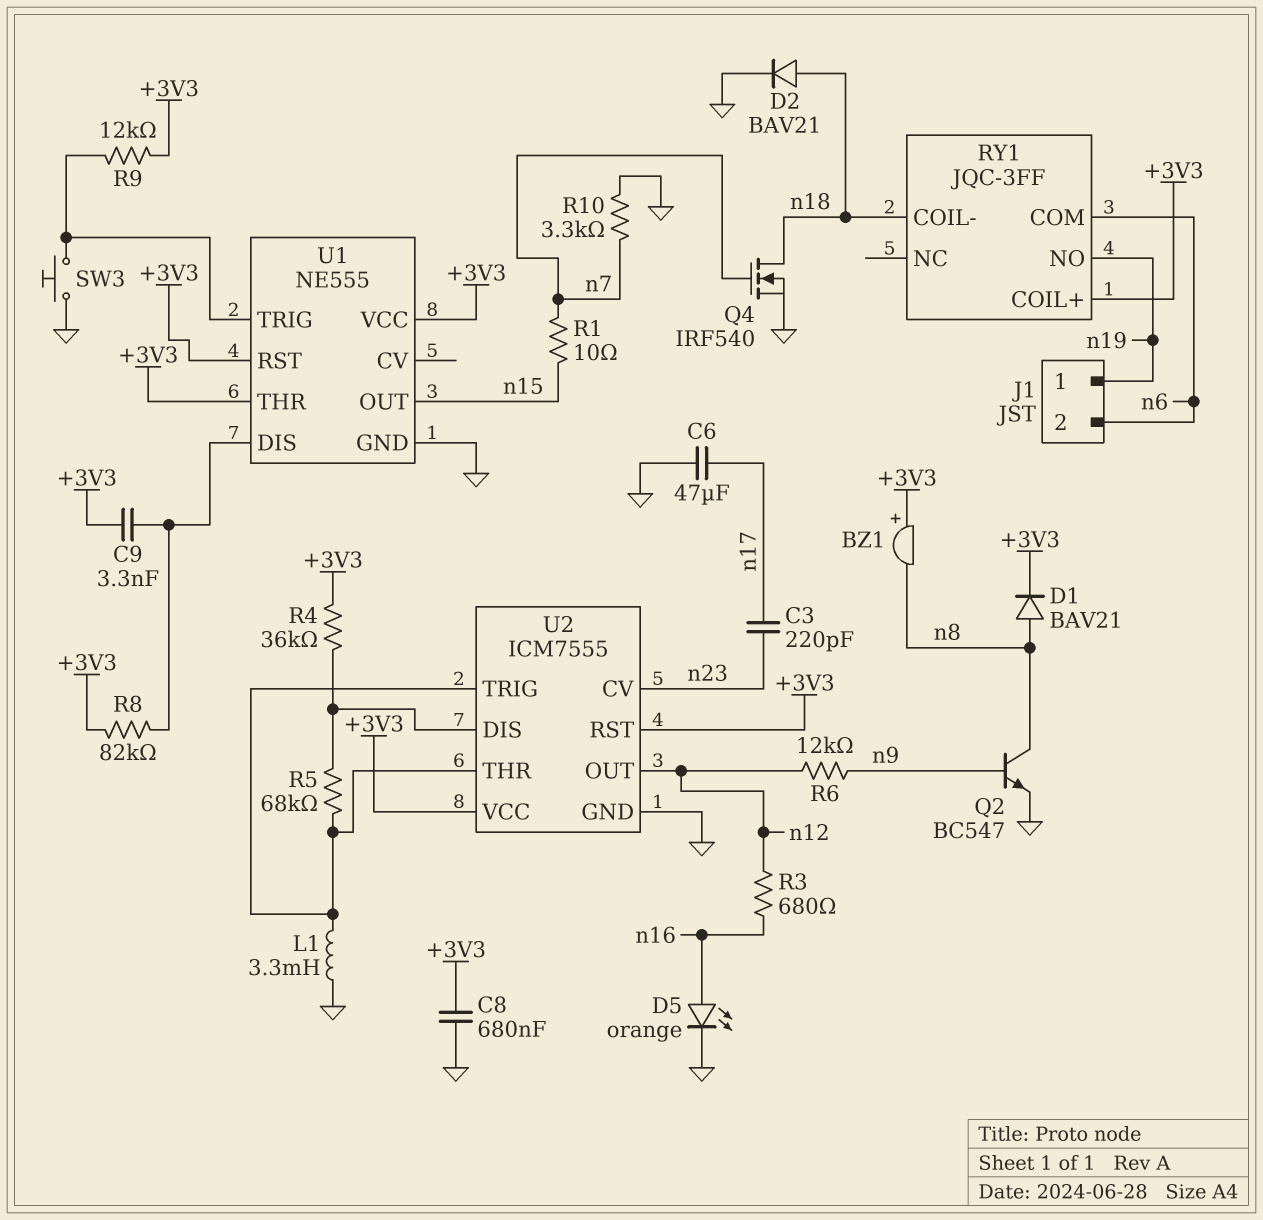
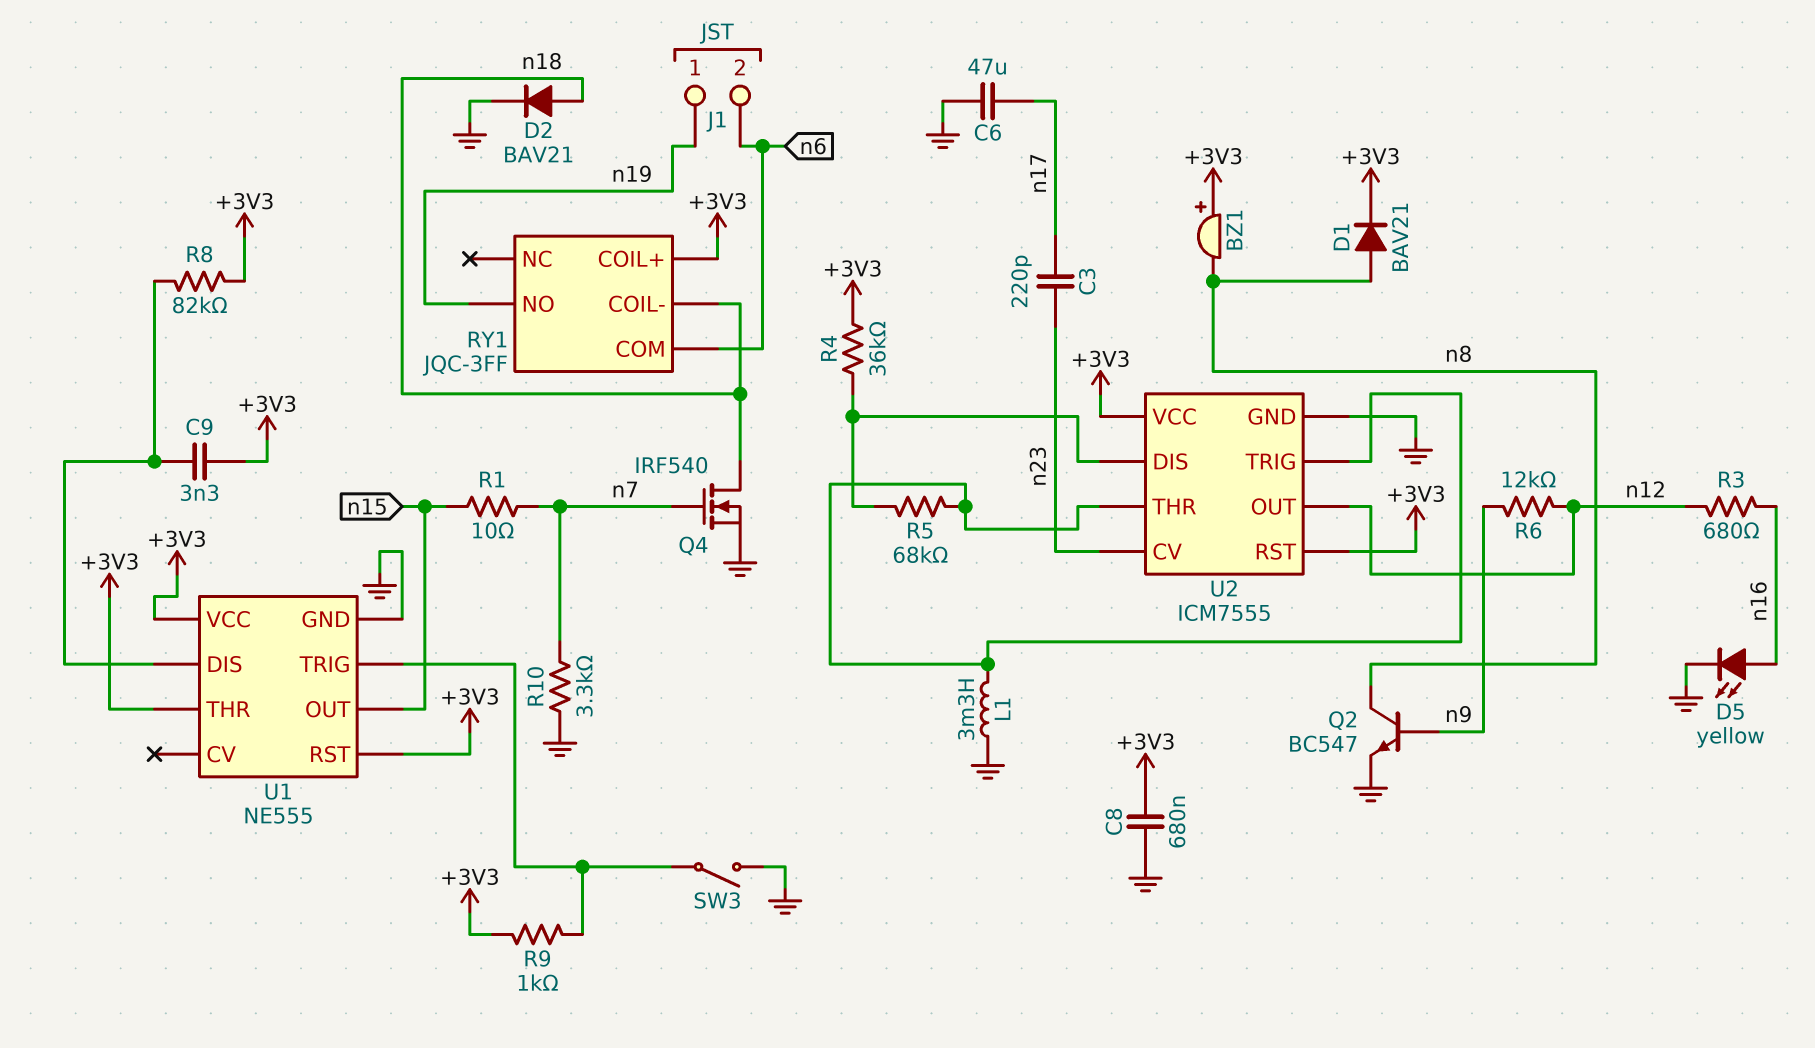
D5: LED orange (A n16, K GND) -> LED yellow (A n16, K GND)
R9: 12k (+3V3, U1/TRIG) -> 1k (+3V3, U1/TRIG)
SW3: button (GND, U1/TRIG) -> switch (GND, U1/TRIG)

